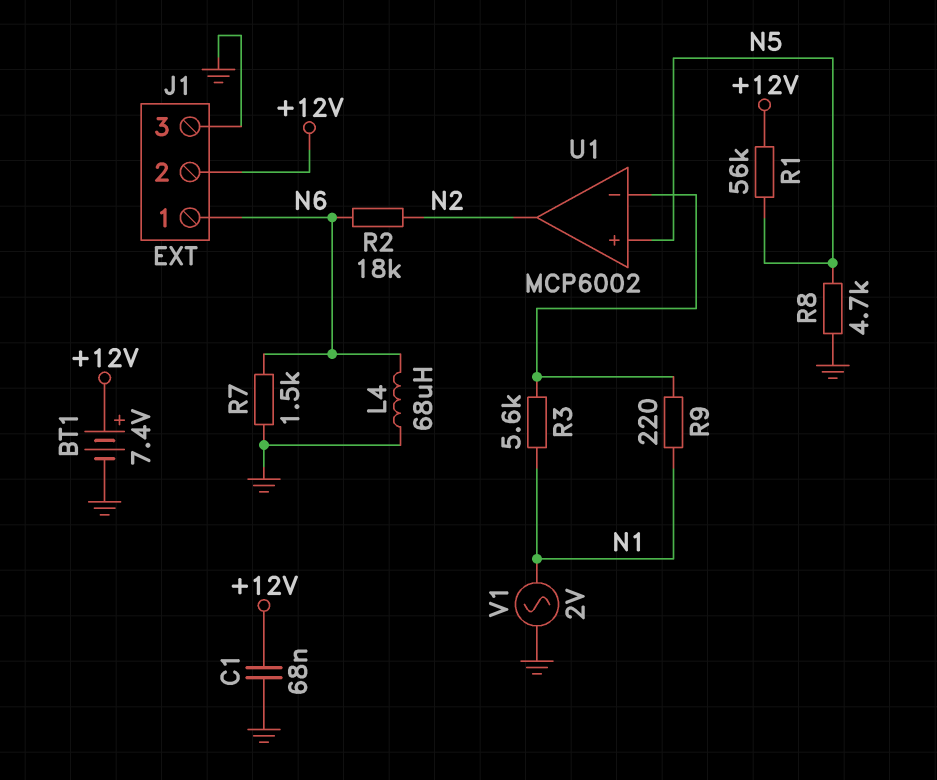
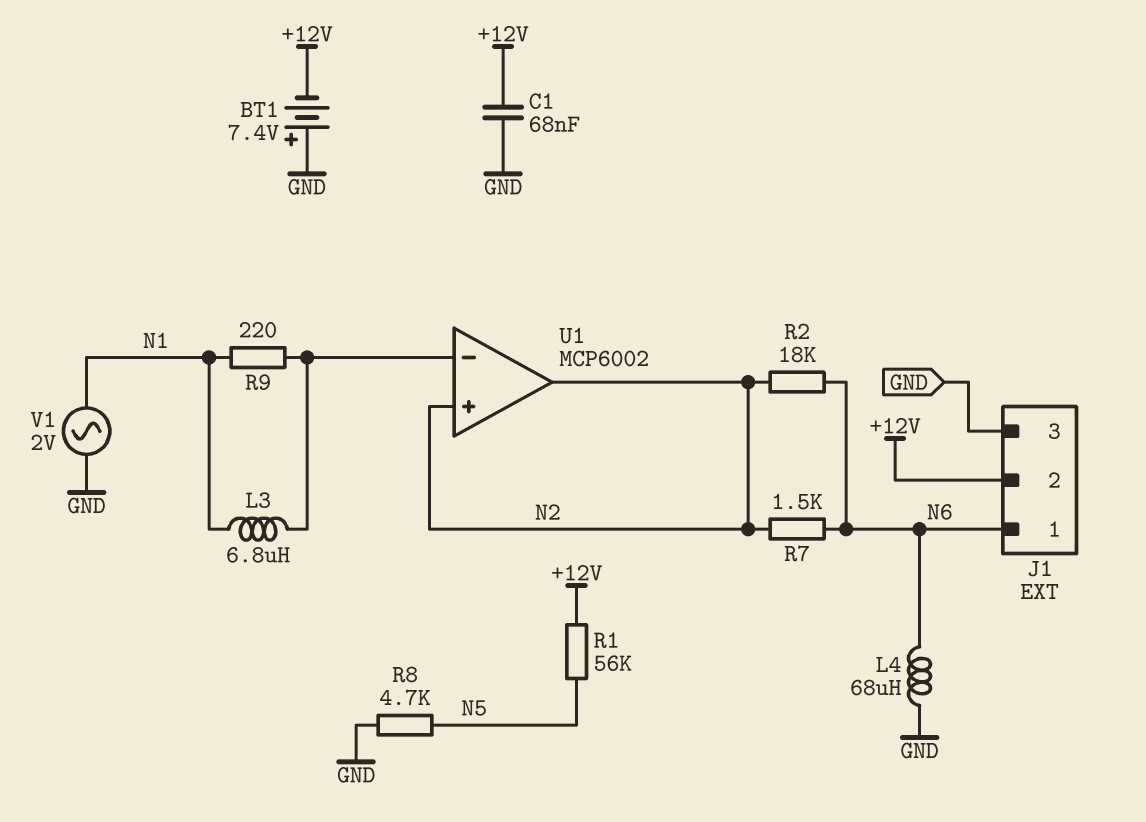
BT1: 7.4V (plus +12V, minus GND) -> 7.4V (plus GND, minus +12V)
L3: none -> 6.8uH (N1, U1/in-)
R3: 5.6k (N1, U1/in-) -> none
R7: 1.5k (GND, N6) -> 1.5k (N2, N6)
U1 pin in+: N5 -> N2

